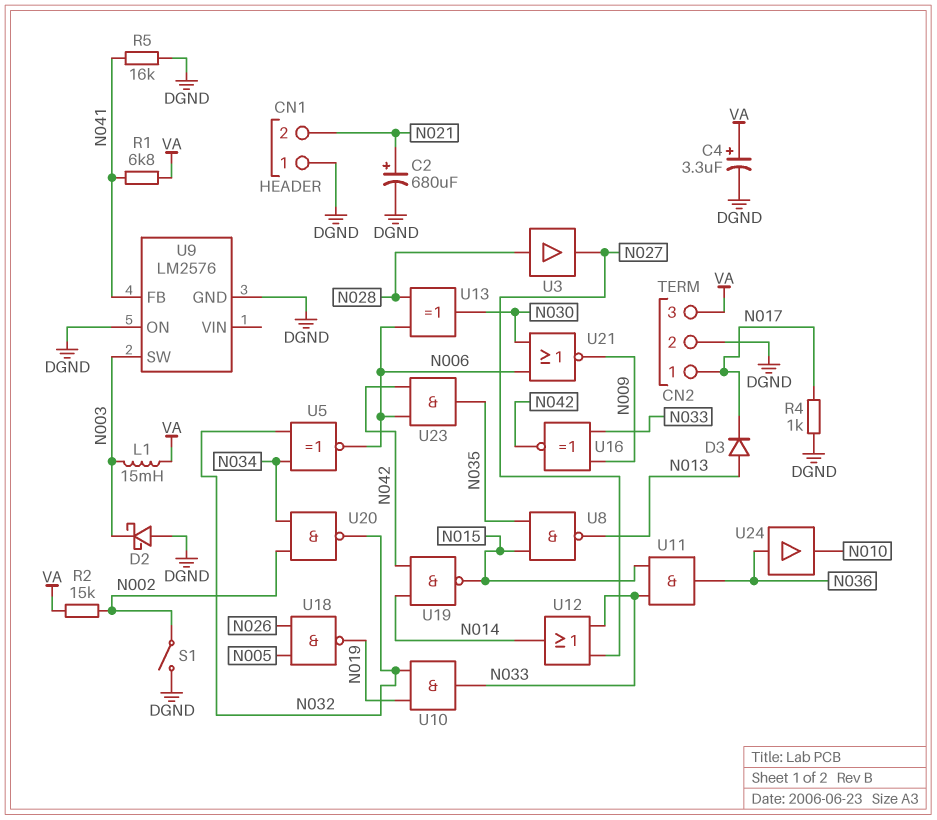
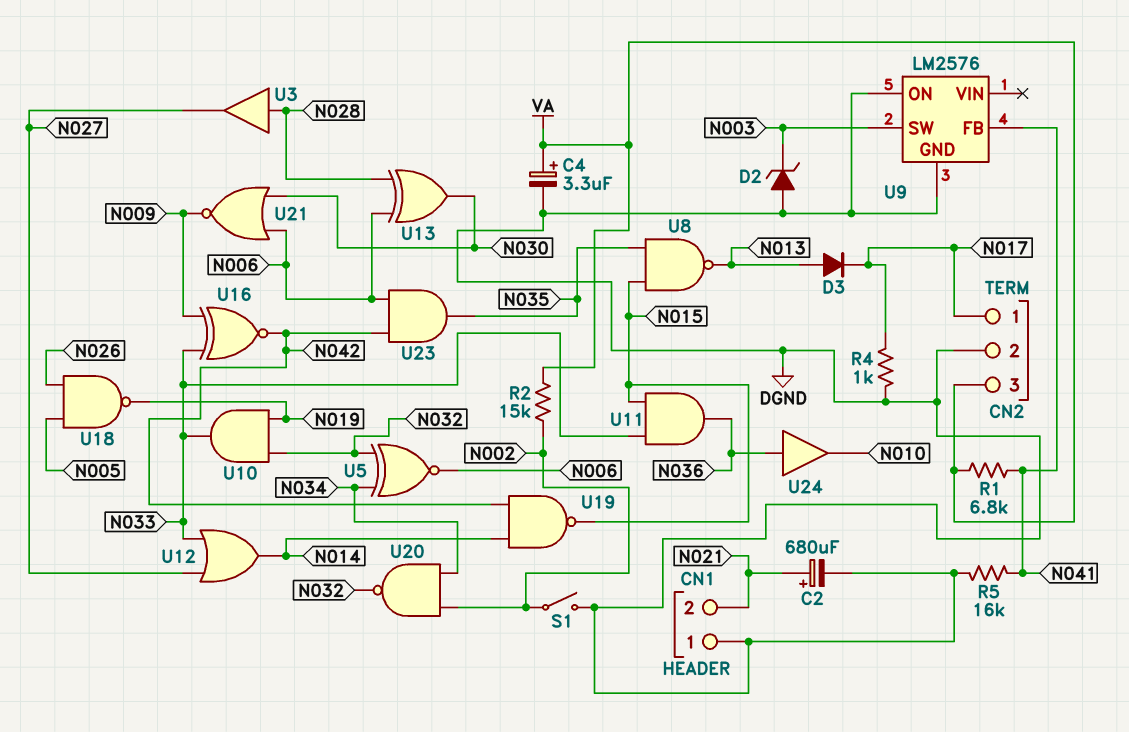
D2: schottky (A DGND, K N003) -> zener (A DGND, K N003)
L1: 15mH (N003, VA) -> none

